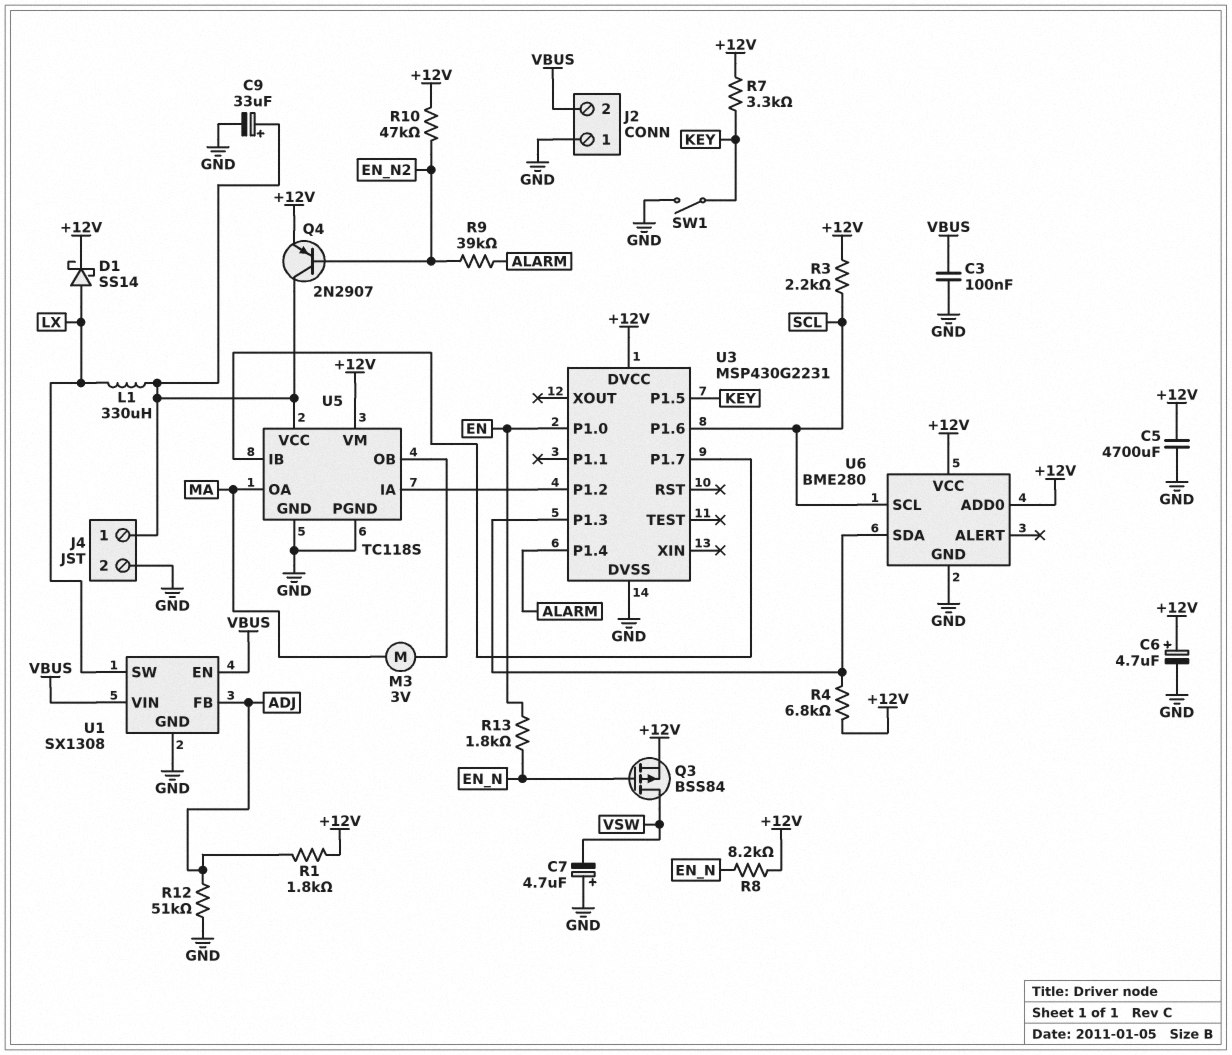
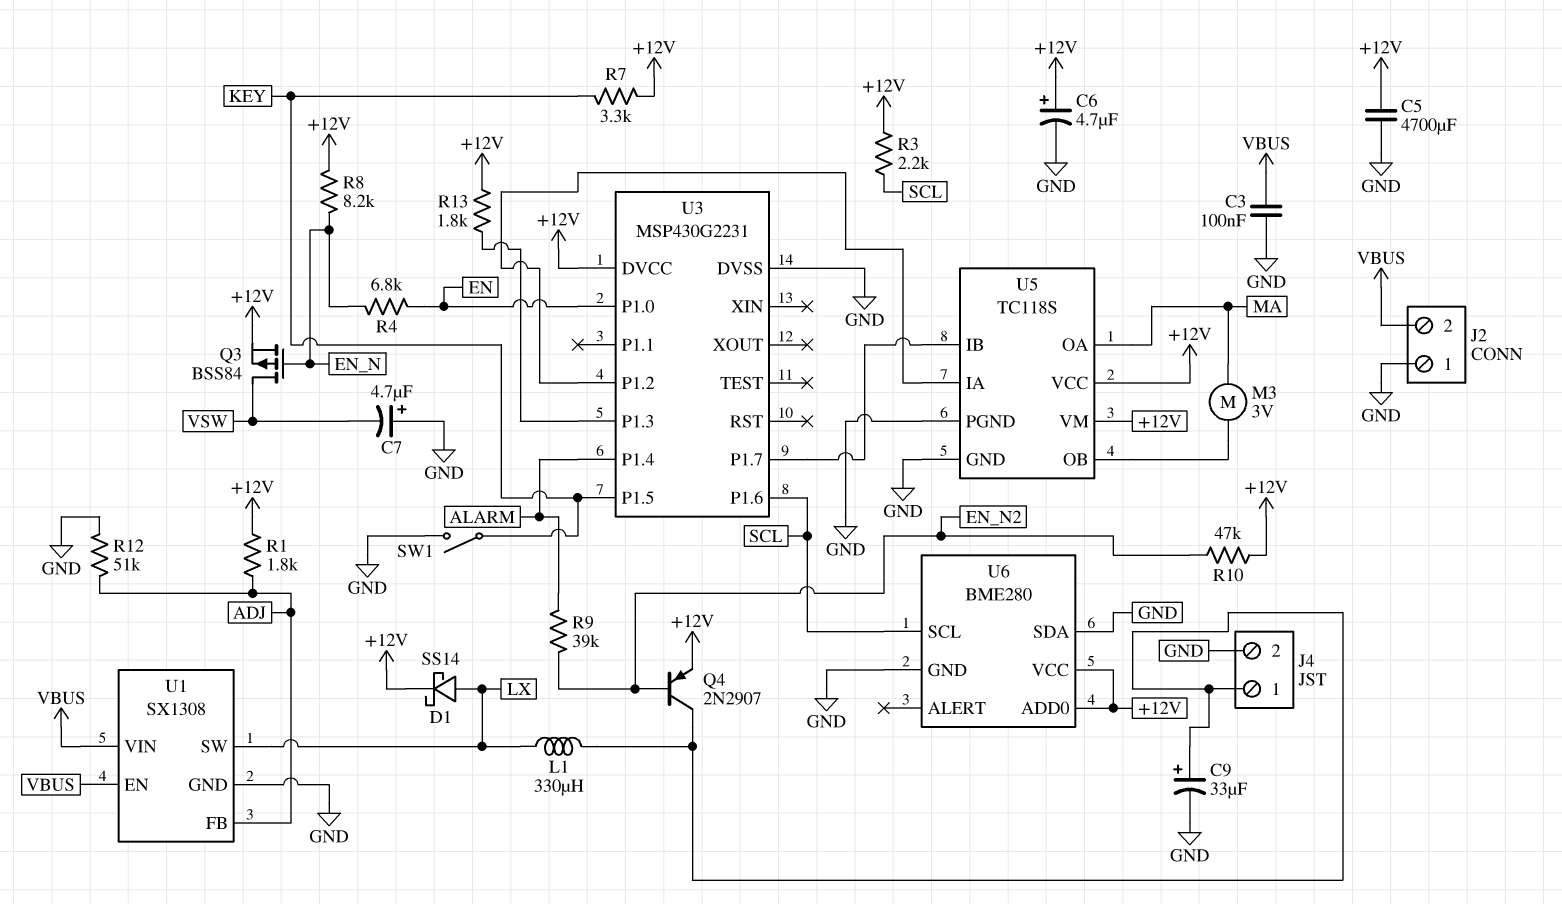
R4: 6.8k (+12V, U3/P1.3) -> 6.8k (EN, EN_N)
R13: 1.8k (EN, EN_N) -> 1.8k (+12V, U3/P1.3)
U5 pin VCC: J4/1 -> +12V
U6 pin SDA: U3/P1.3 -> GND

